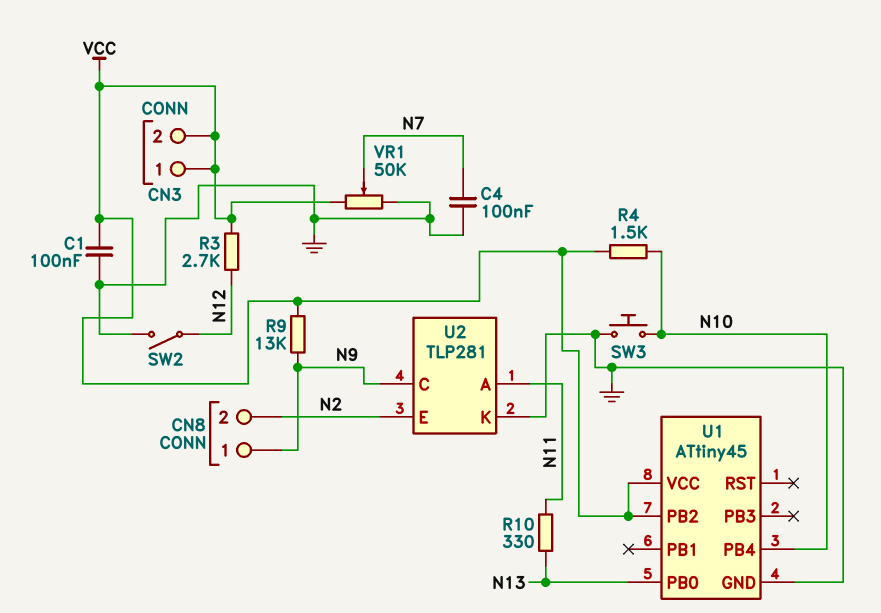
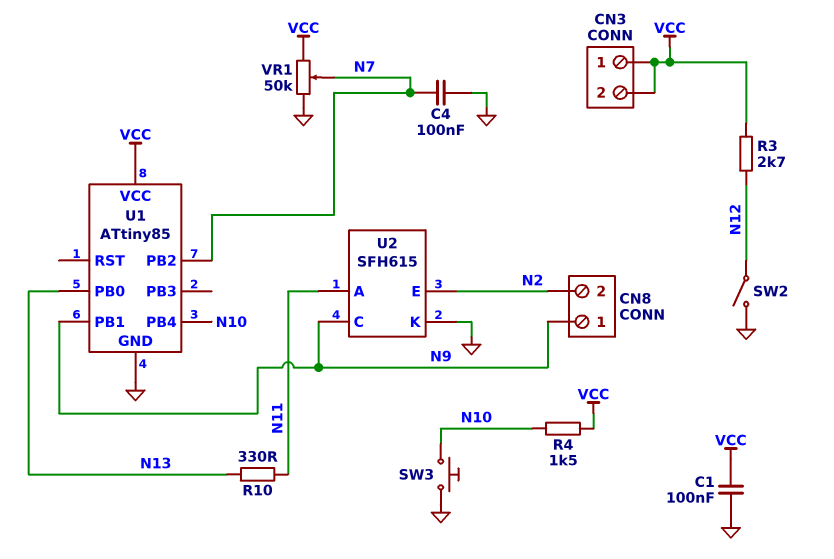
R9: 13k (N9, VCC) -> none
U1: ATtiny45 -> ATtiny85
U1 pin PB1: none -> N9
U1 pin PB2: VCC -> N7
U2: TLP281 -> SFH615

